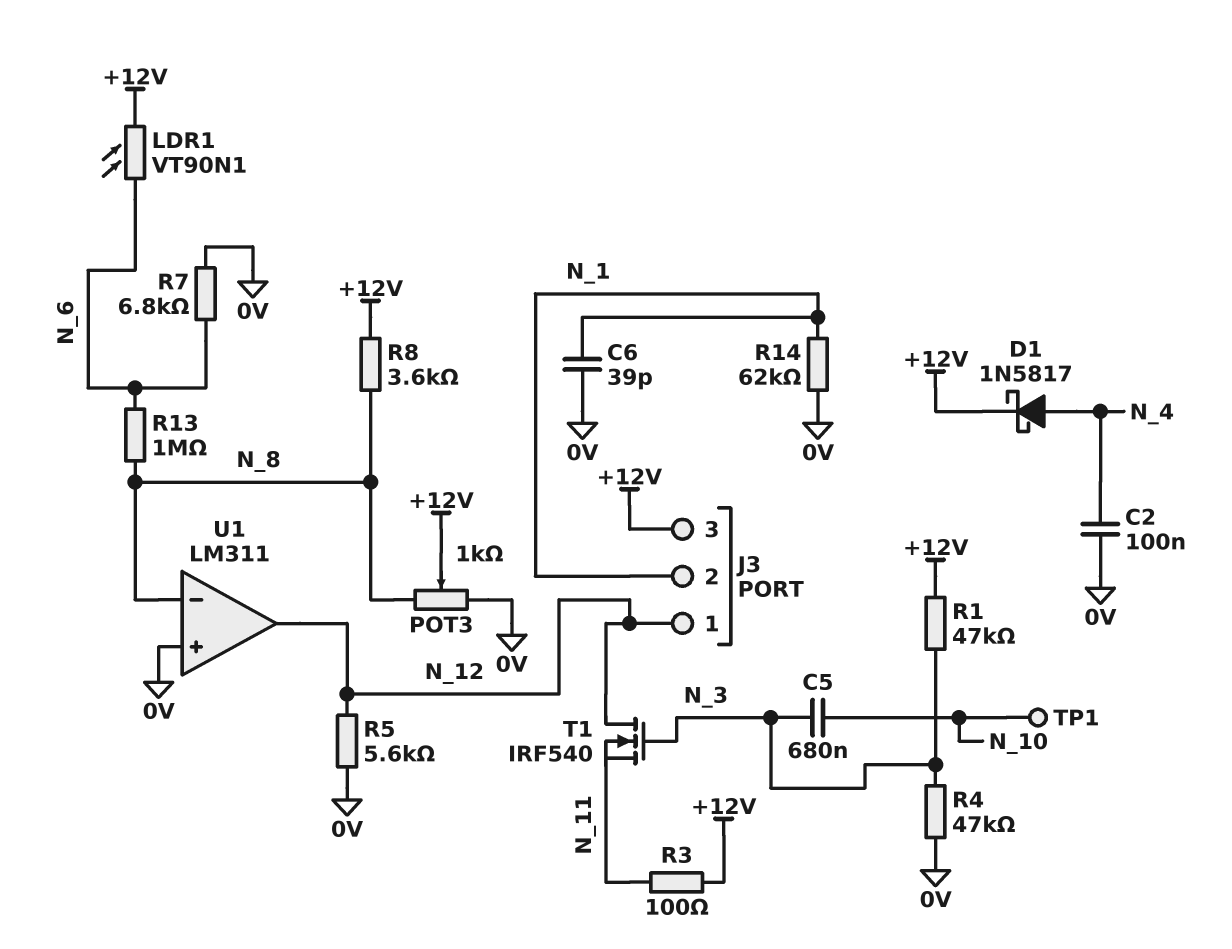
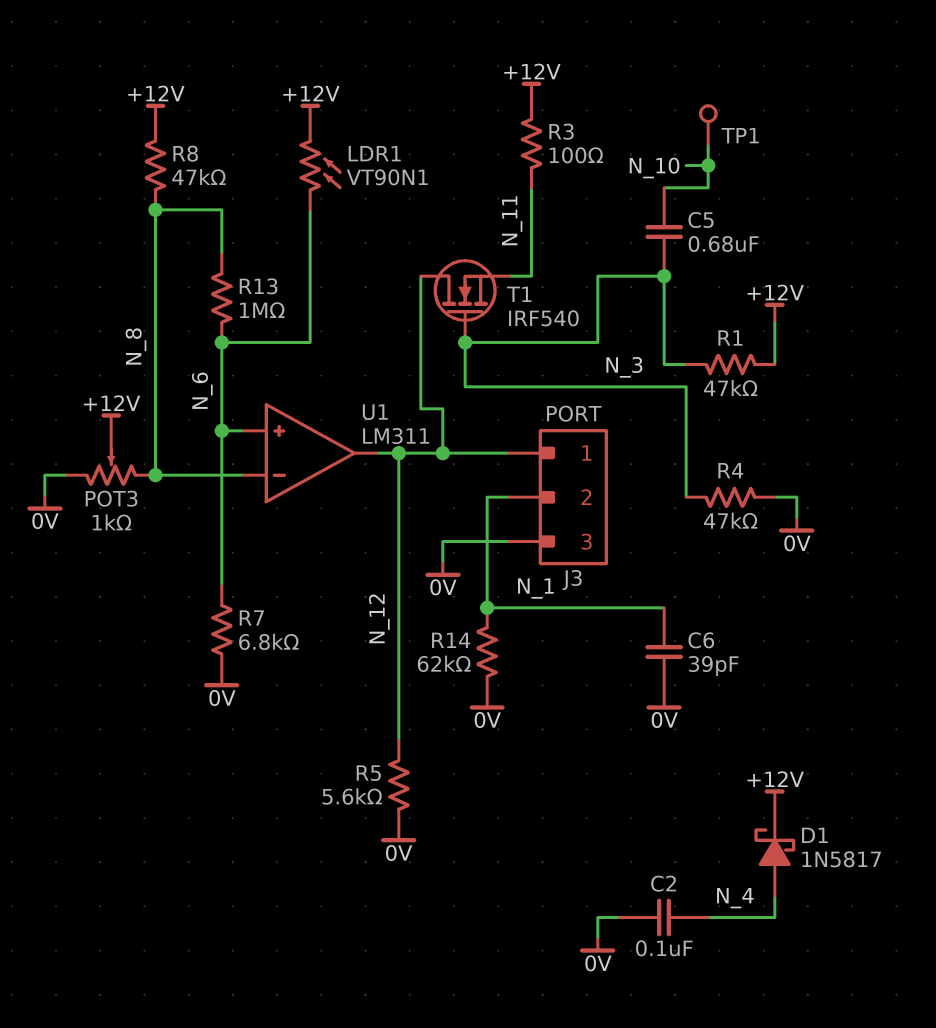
J3 pin 3: +12V -> 0V
R8: 3.6k (+12V, N_8) -> 47k (+12V, N_8)
U1 pin in+: 0V -> N_6

